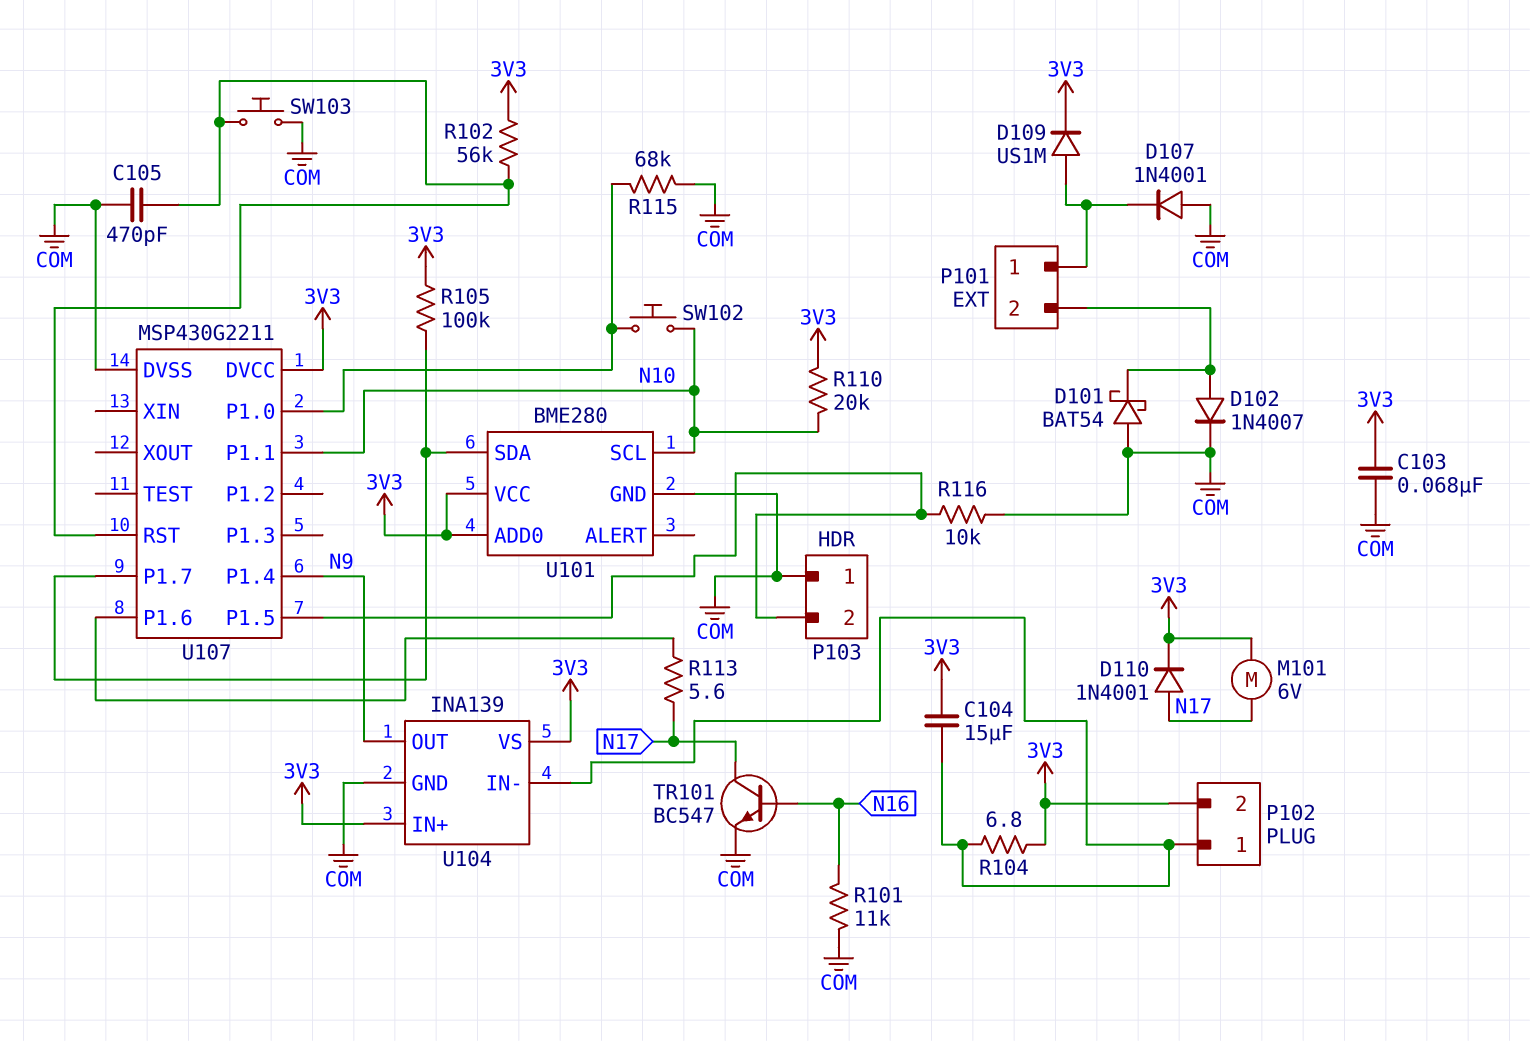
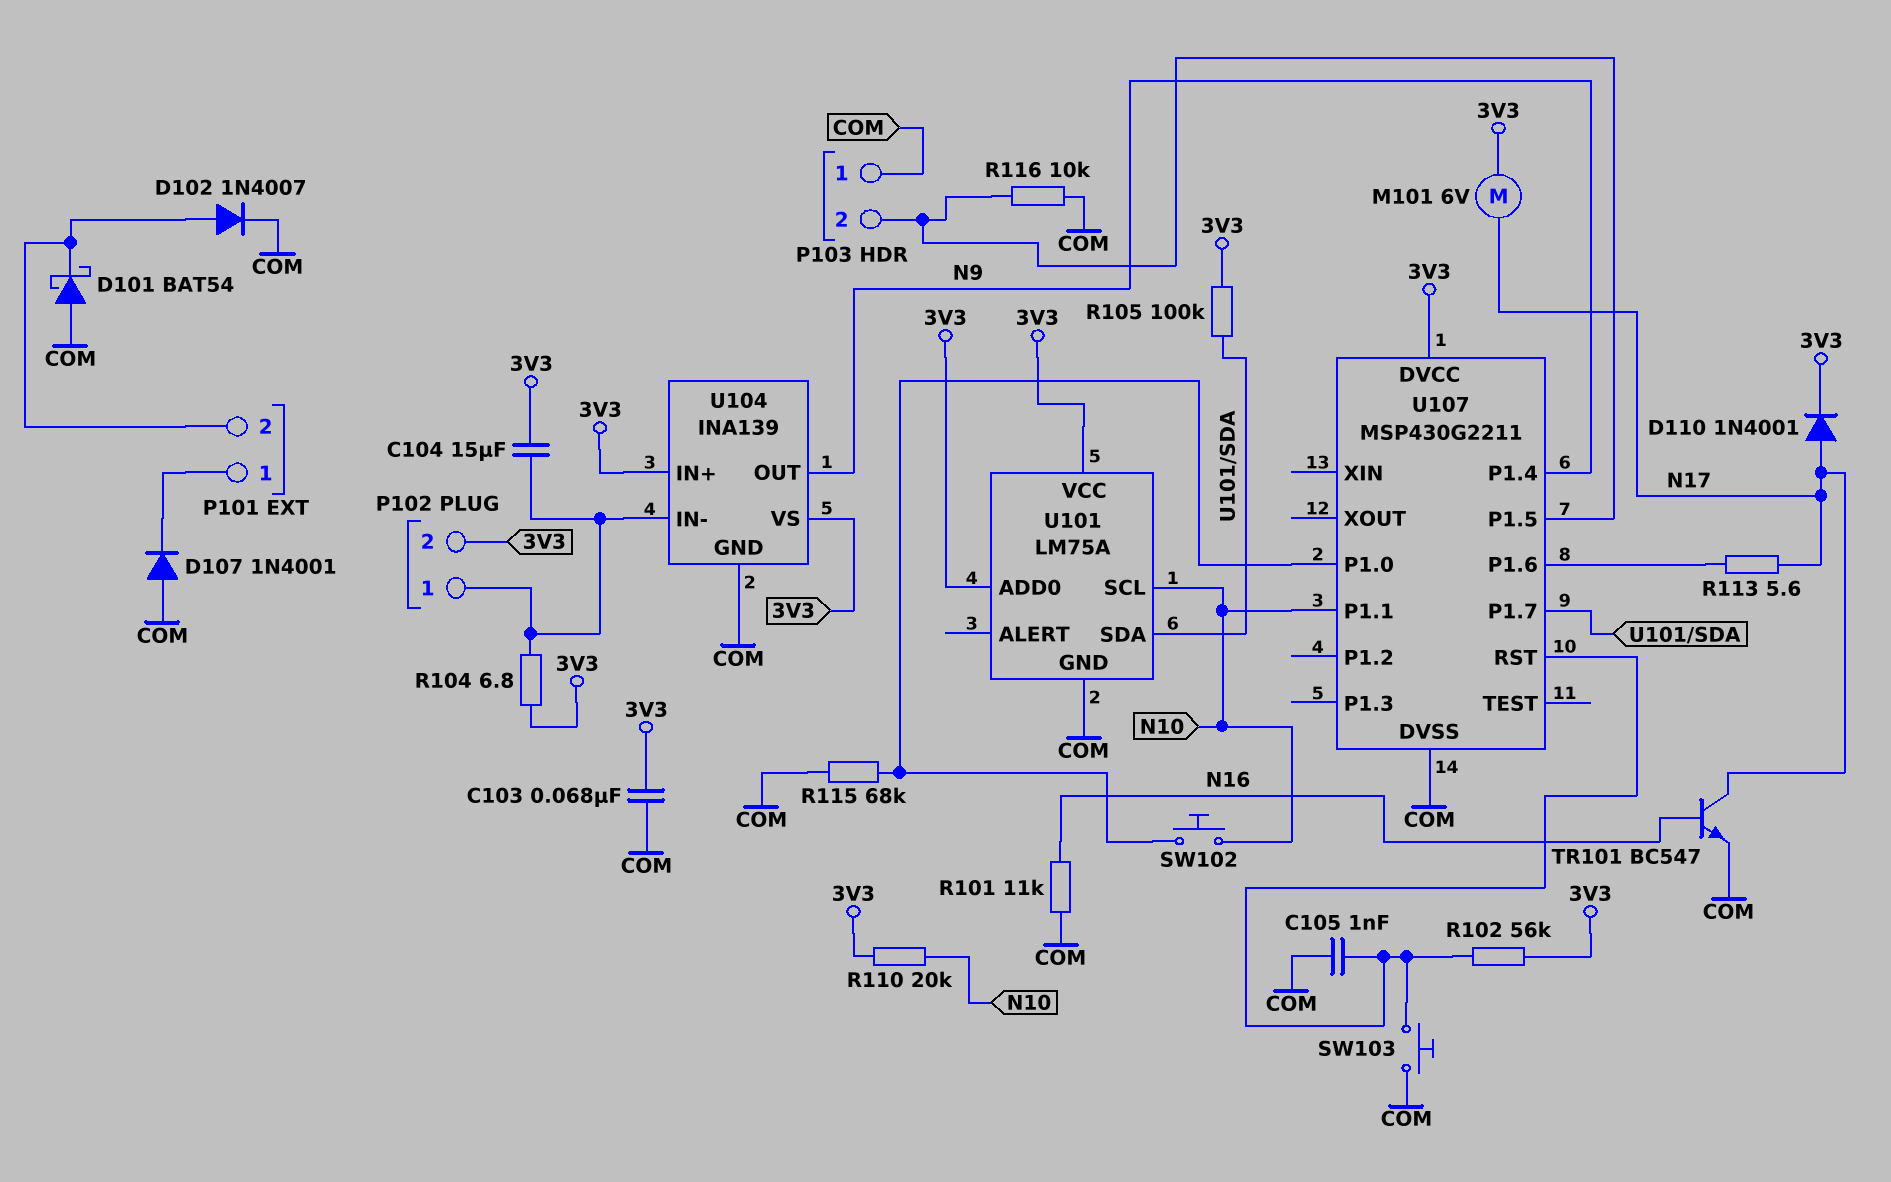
C105: 470pF (COM, U107/RST) -> 1nF (COM, U107/RST)
D109: diode US1M (A P101/1, K 3V3) -> none
U101: BME280 -> LM75A

